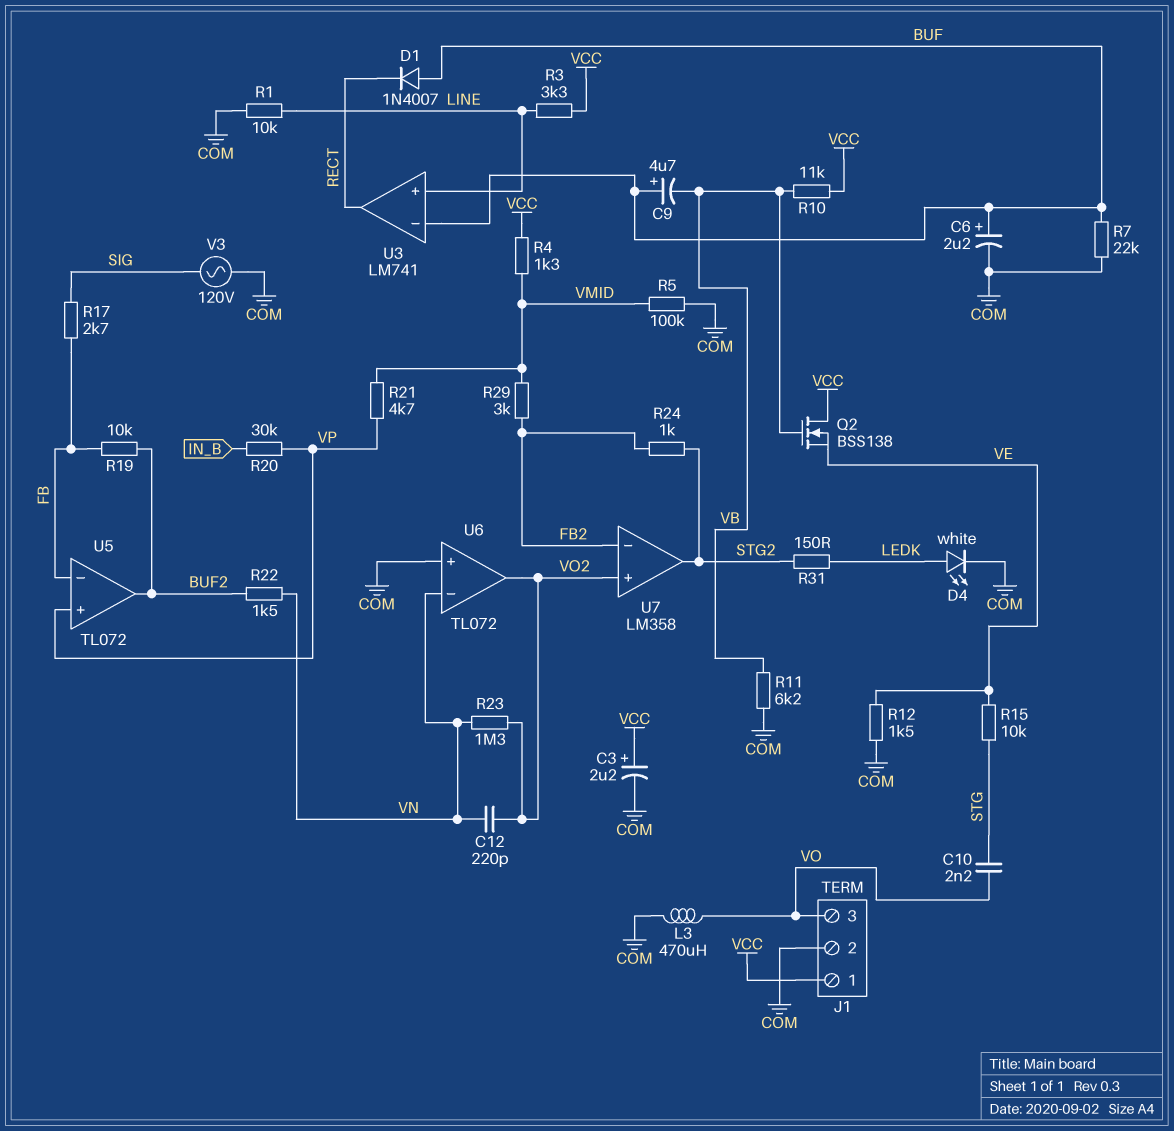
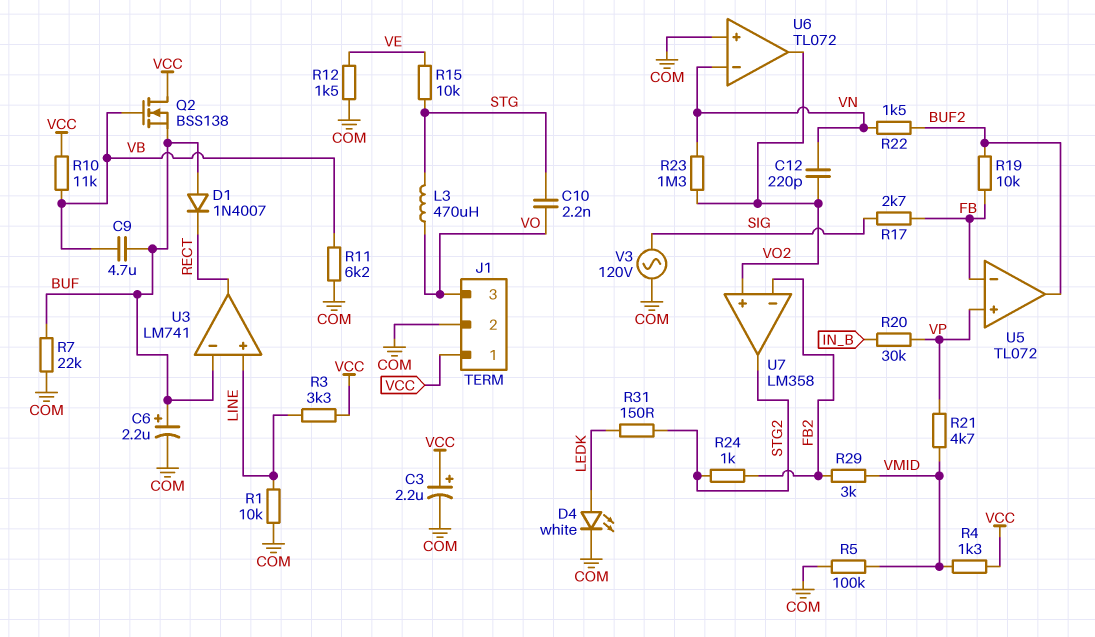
C9: 4.7uF (plus BUF, minus VB) -> 4.7uF (BUF, VB)
L3: 470uH (COM, VO) -> 470uH (STG, VO)
Q2: NMOS BSS138 (G VB, D VCC, S VE) -> NMOS BSS138 (G VB, D VCC, S BUF)

